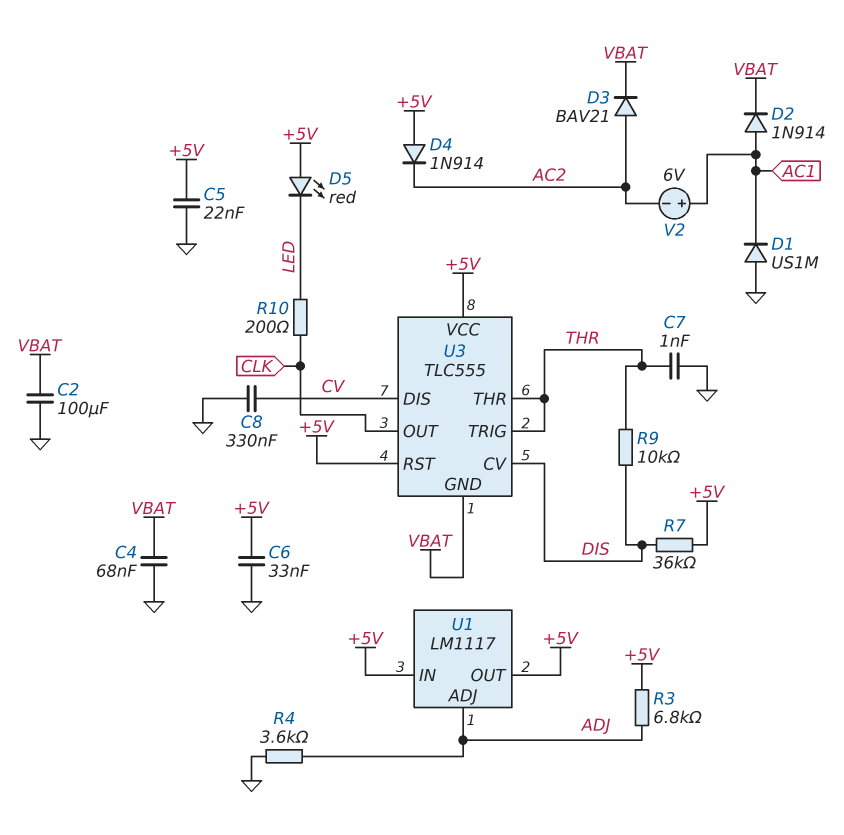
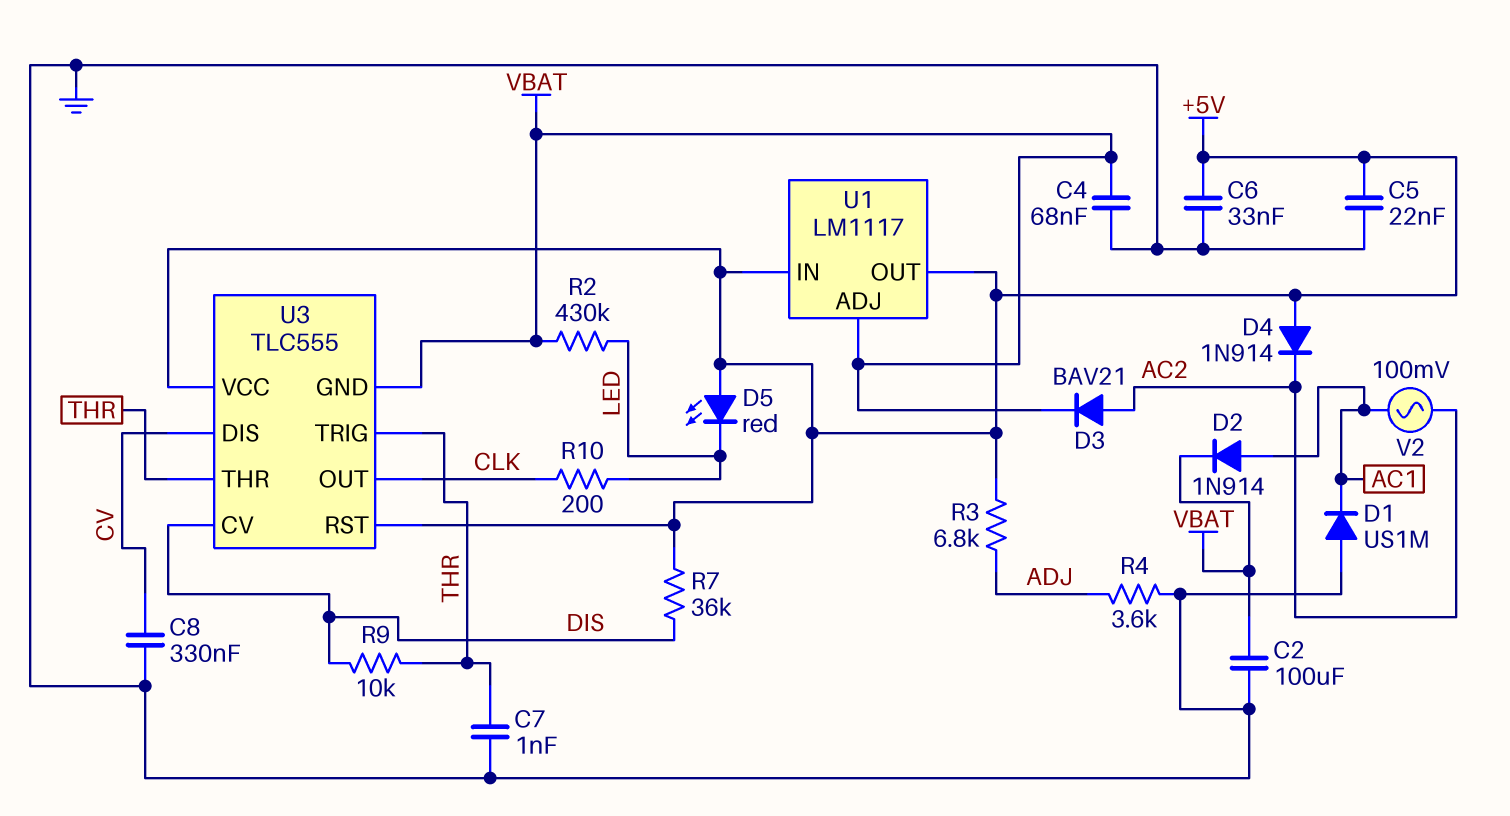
R2: none -> 430k (LED, VBAT)
U1 pin ADJ: ADJ -> VBAT
V2: 6V (plus AC1, minus AC2) -> AC 100mV (AC1, AC2)

